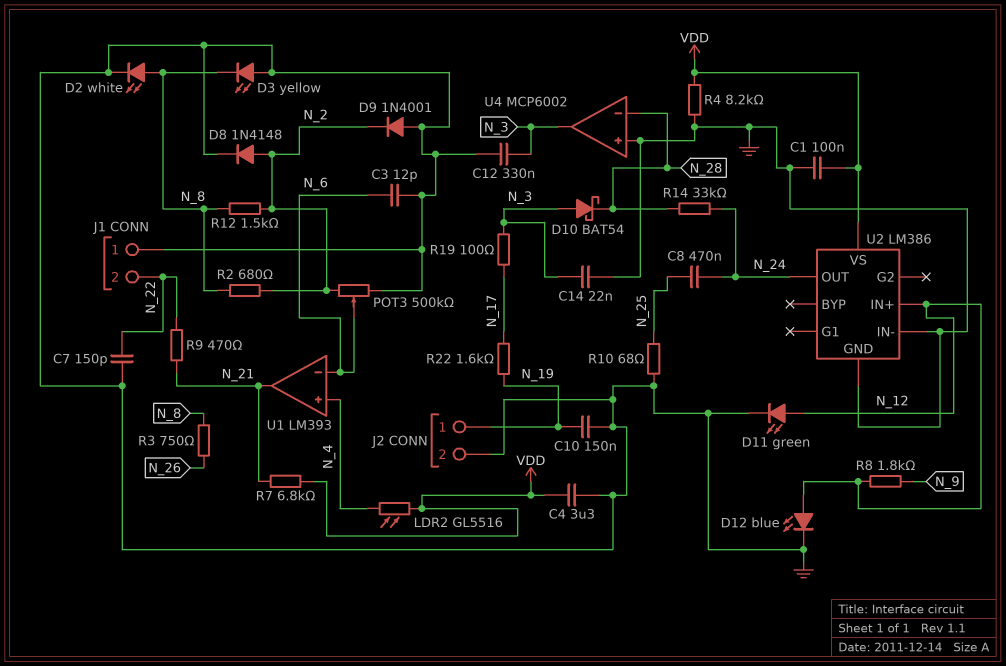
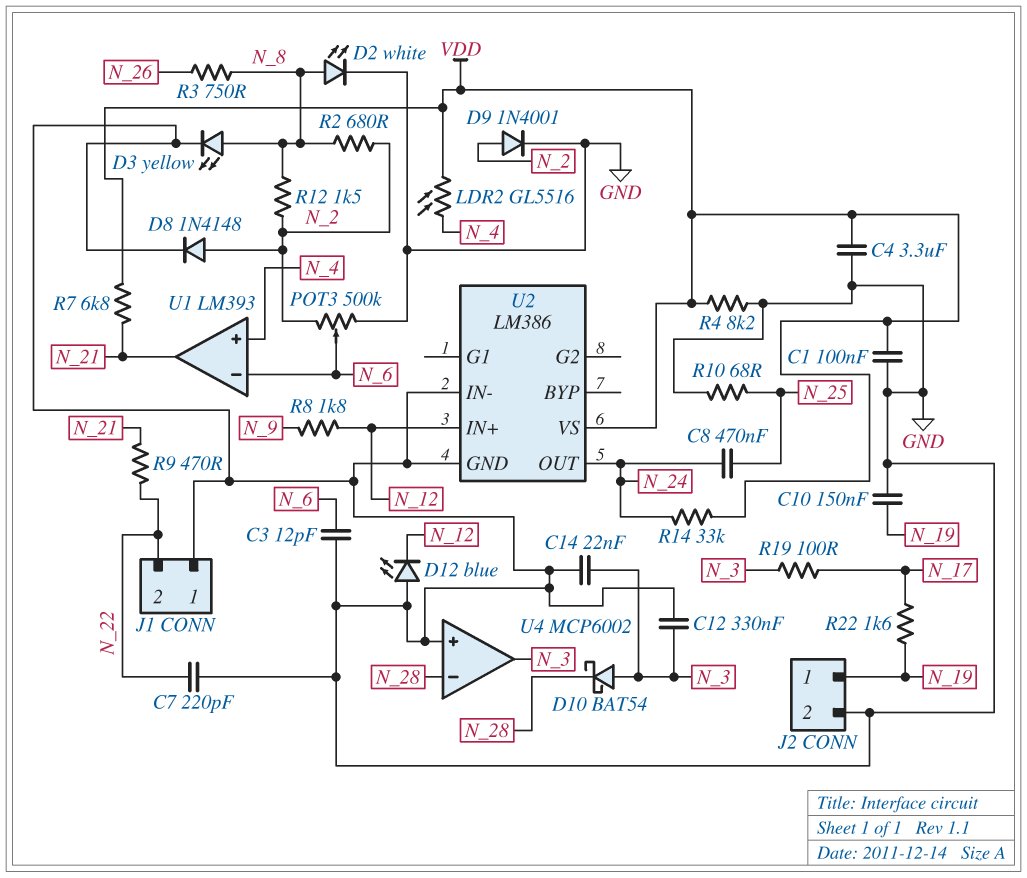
C7: 150pF (GND, N_22) -> 220pF (GND, N_22)
D3: LED yellow (A GND, K N_8) -> LED yellow (A N_8, K GND)
D9: diode 1N4001 (A GND, K N_2) -> diode 1N4001 (A N_2, K GND)
D11: LED green (A N_12, K GND) -> none
D12: LED blue (A N_12, K GND) -> LED blue (A GND, K N_12)
R14: 33k (N_24, N_28) -> 33k (N_24, VDD)

